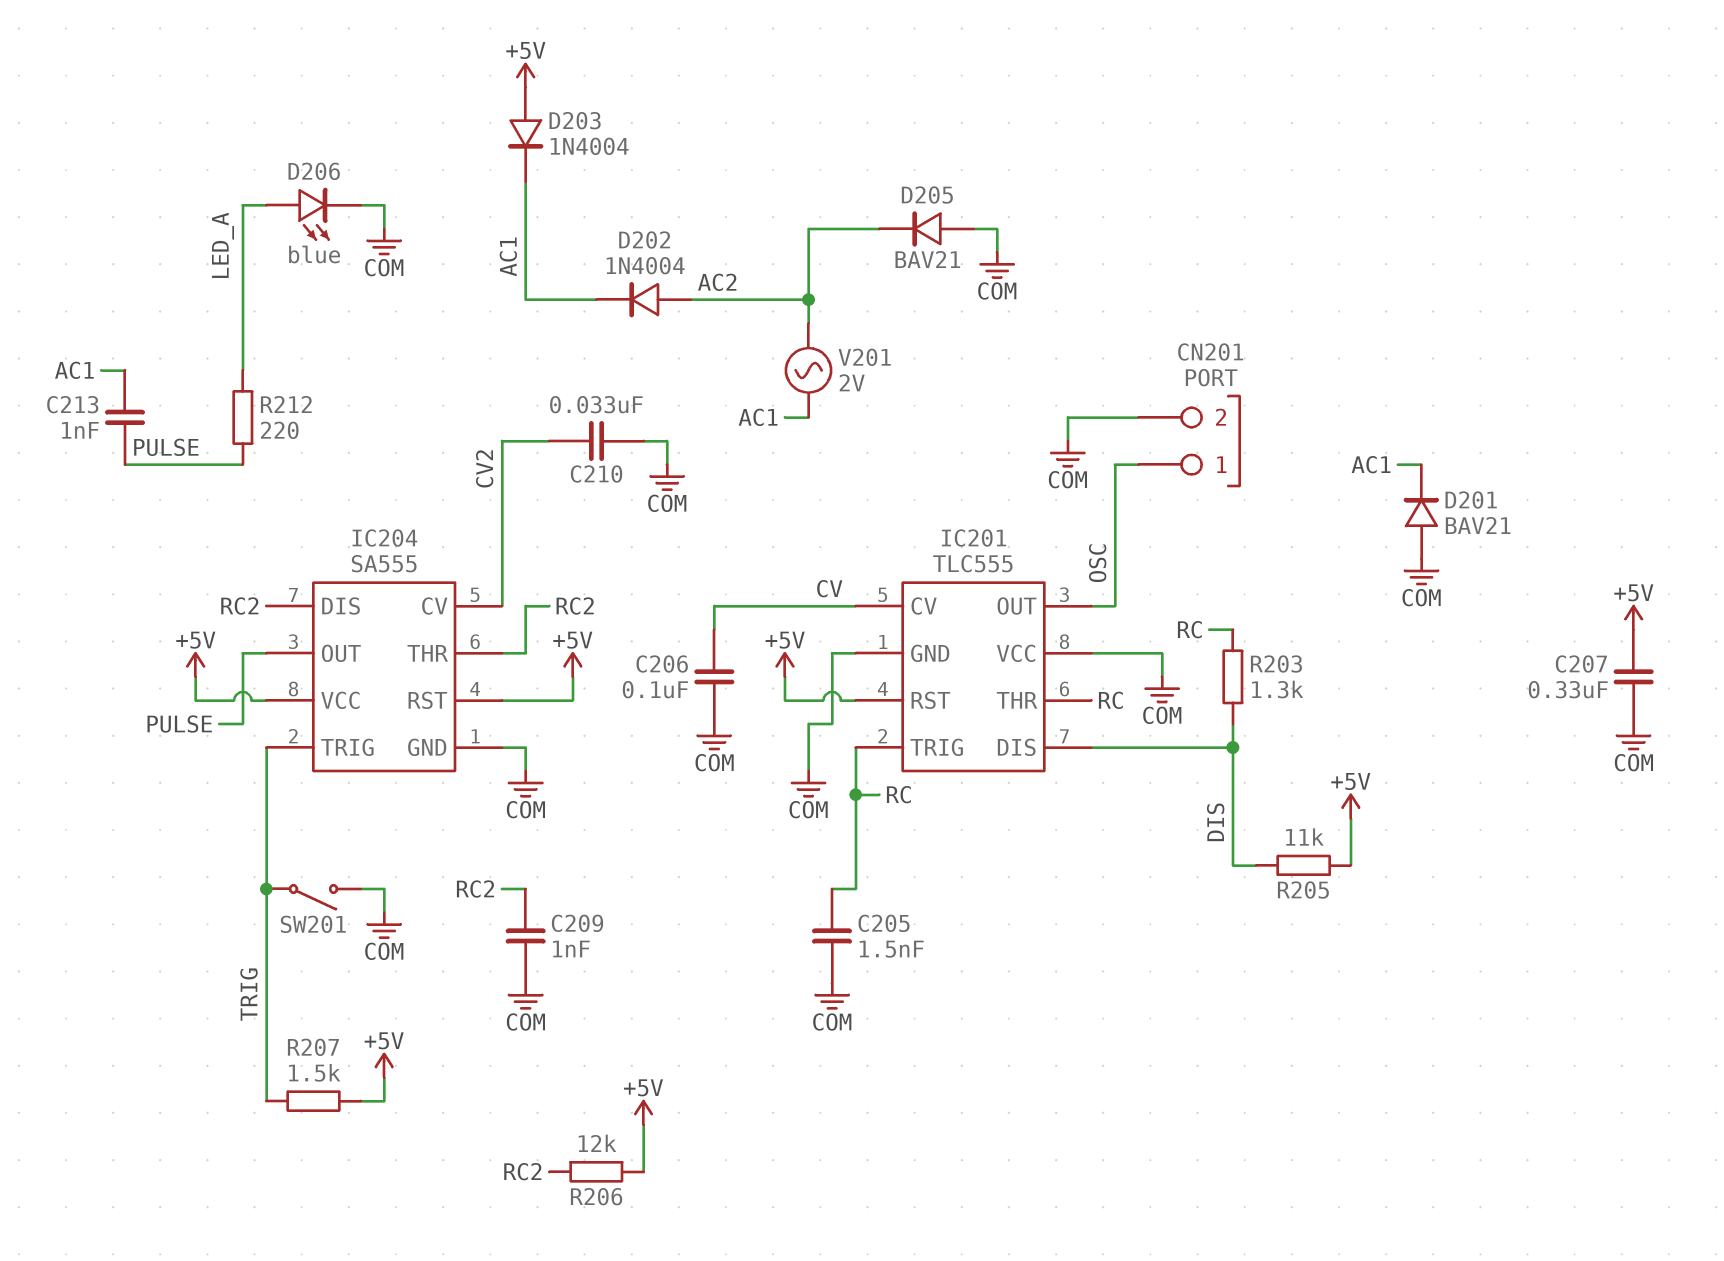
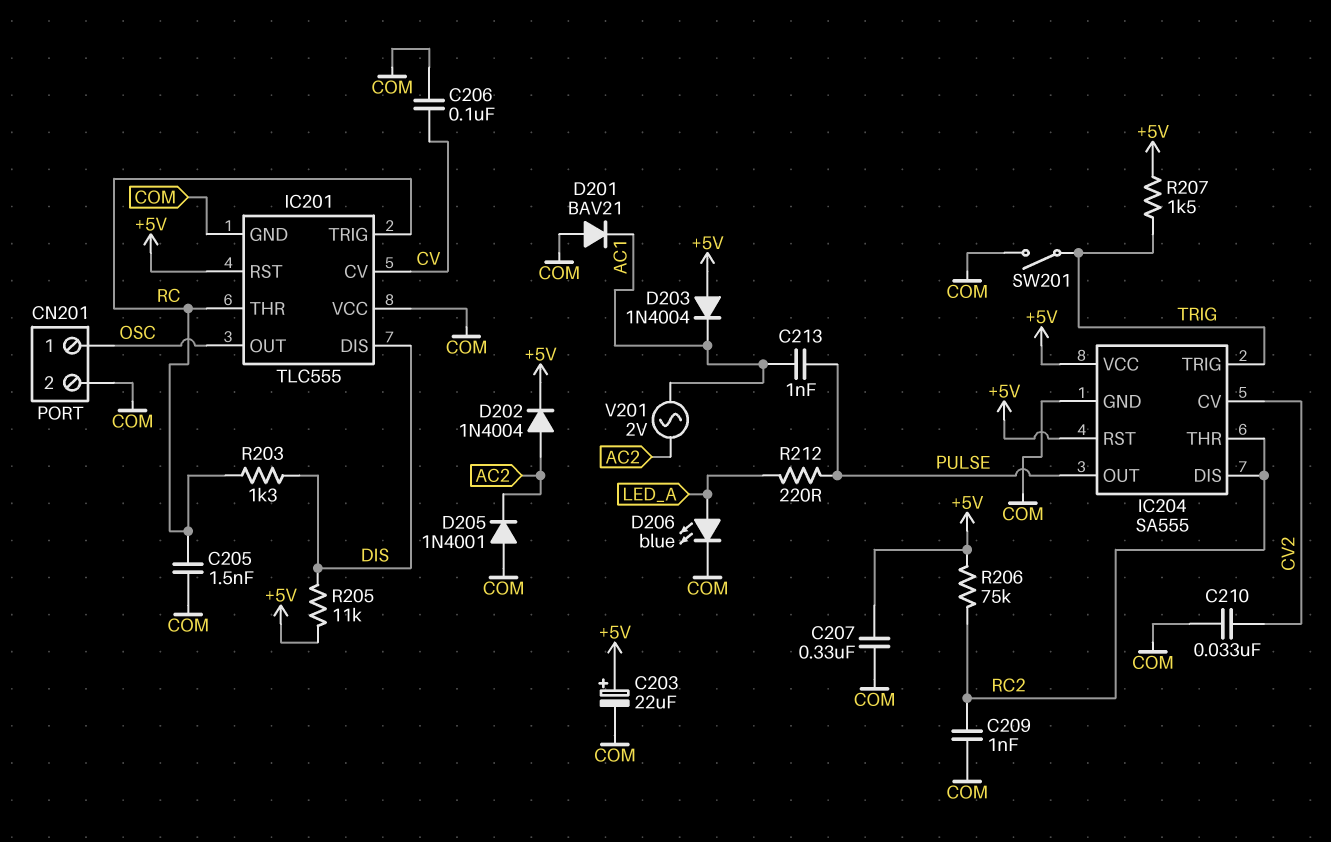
C203: none -> 22uF (plus +5V, minus COM)
D202: diode 1N4004 (A AC2, K AC1) -> diode 1N4004 (A AC2, K +5V)
D205: diode BAV21 (A COM, K AC2) -> diode 1N4001 (A COM, K AC2)
R206: 12k (+5V, RC2) -> 75k (+5V, RC2)

